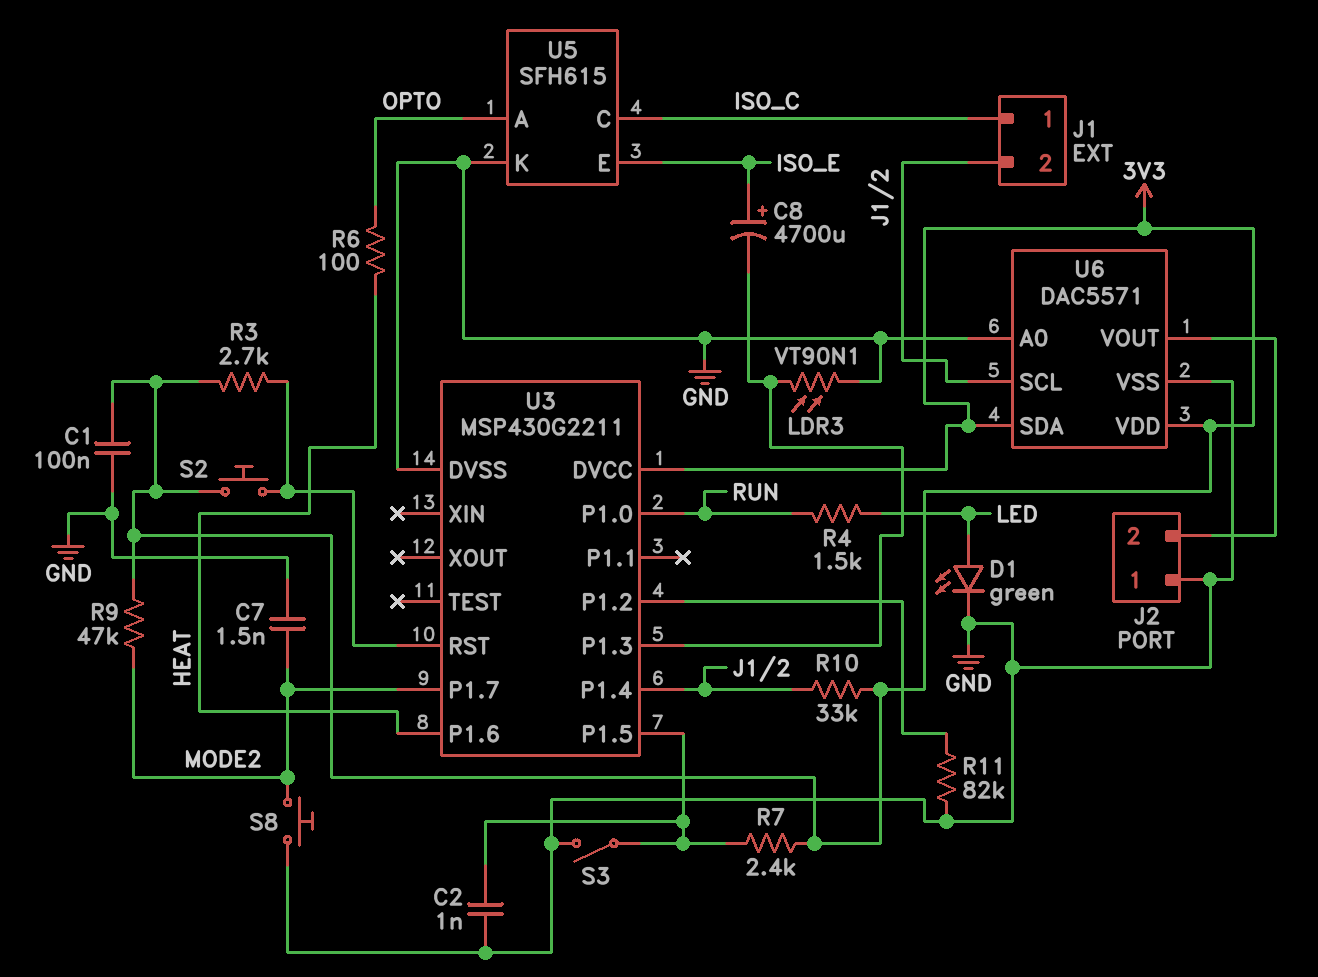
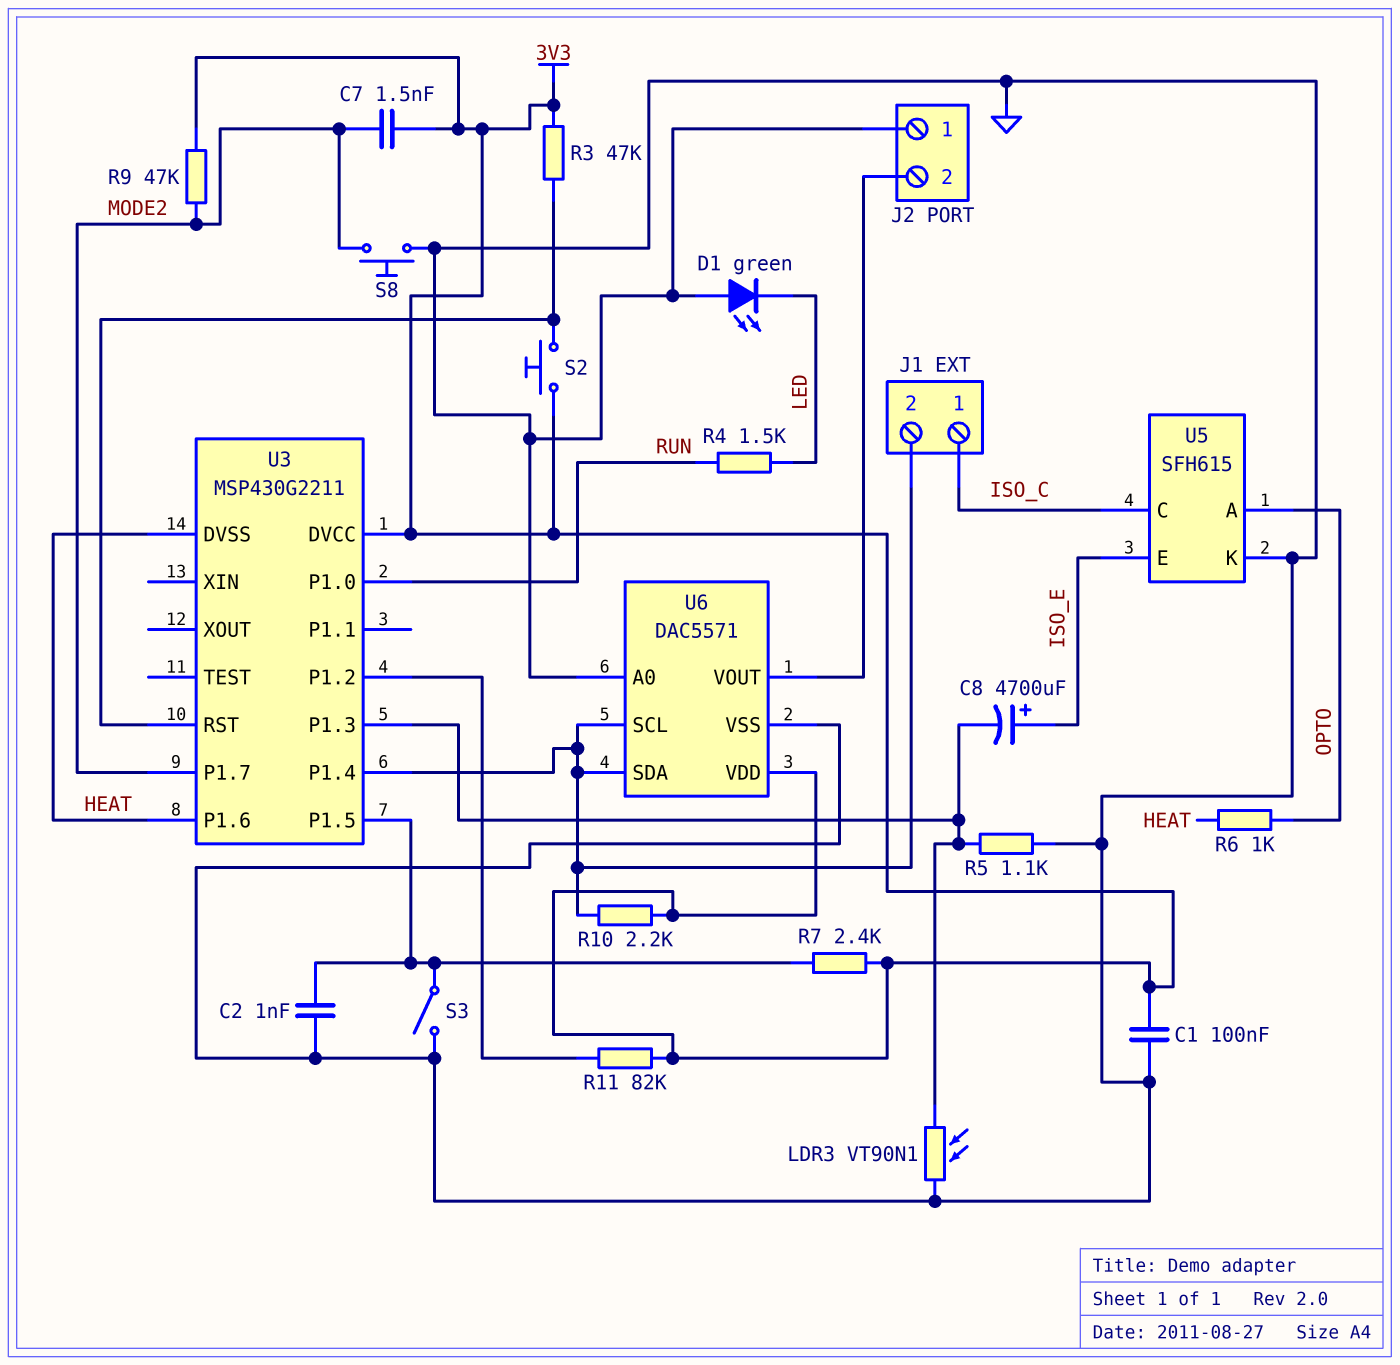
C7: 1.5nF (GND, MODE2) -> 1.5nF (3V3, MODE2)
D1: LED green (A LED, K GND) -> LED green (A GND, K LED)
R3: 2.7k (3V3, U3/RST) -> 47k (3V3, U3/RST)
R5: none -> 1.1k (GND, U3/P1.3)
R6: 100 (HEAT, OPTO) -> 1k (HEAT, OPTO)
R10: 33k (3V3, J1/2) -> 2.2k (3V3, J1/2)
R11: 82k (GND, U3/P1.2) -> 82k (3V3, U3/P1.2)
U3 pin DVSS: GND -> HEAT
U6 pin SDA: 3V3 -> J1/2

